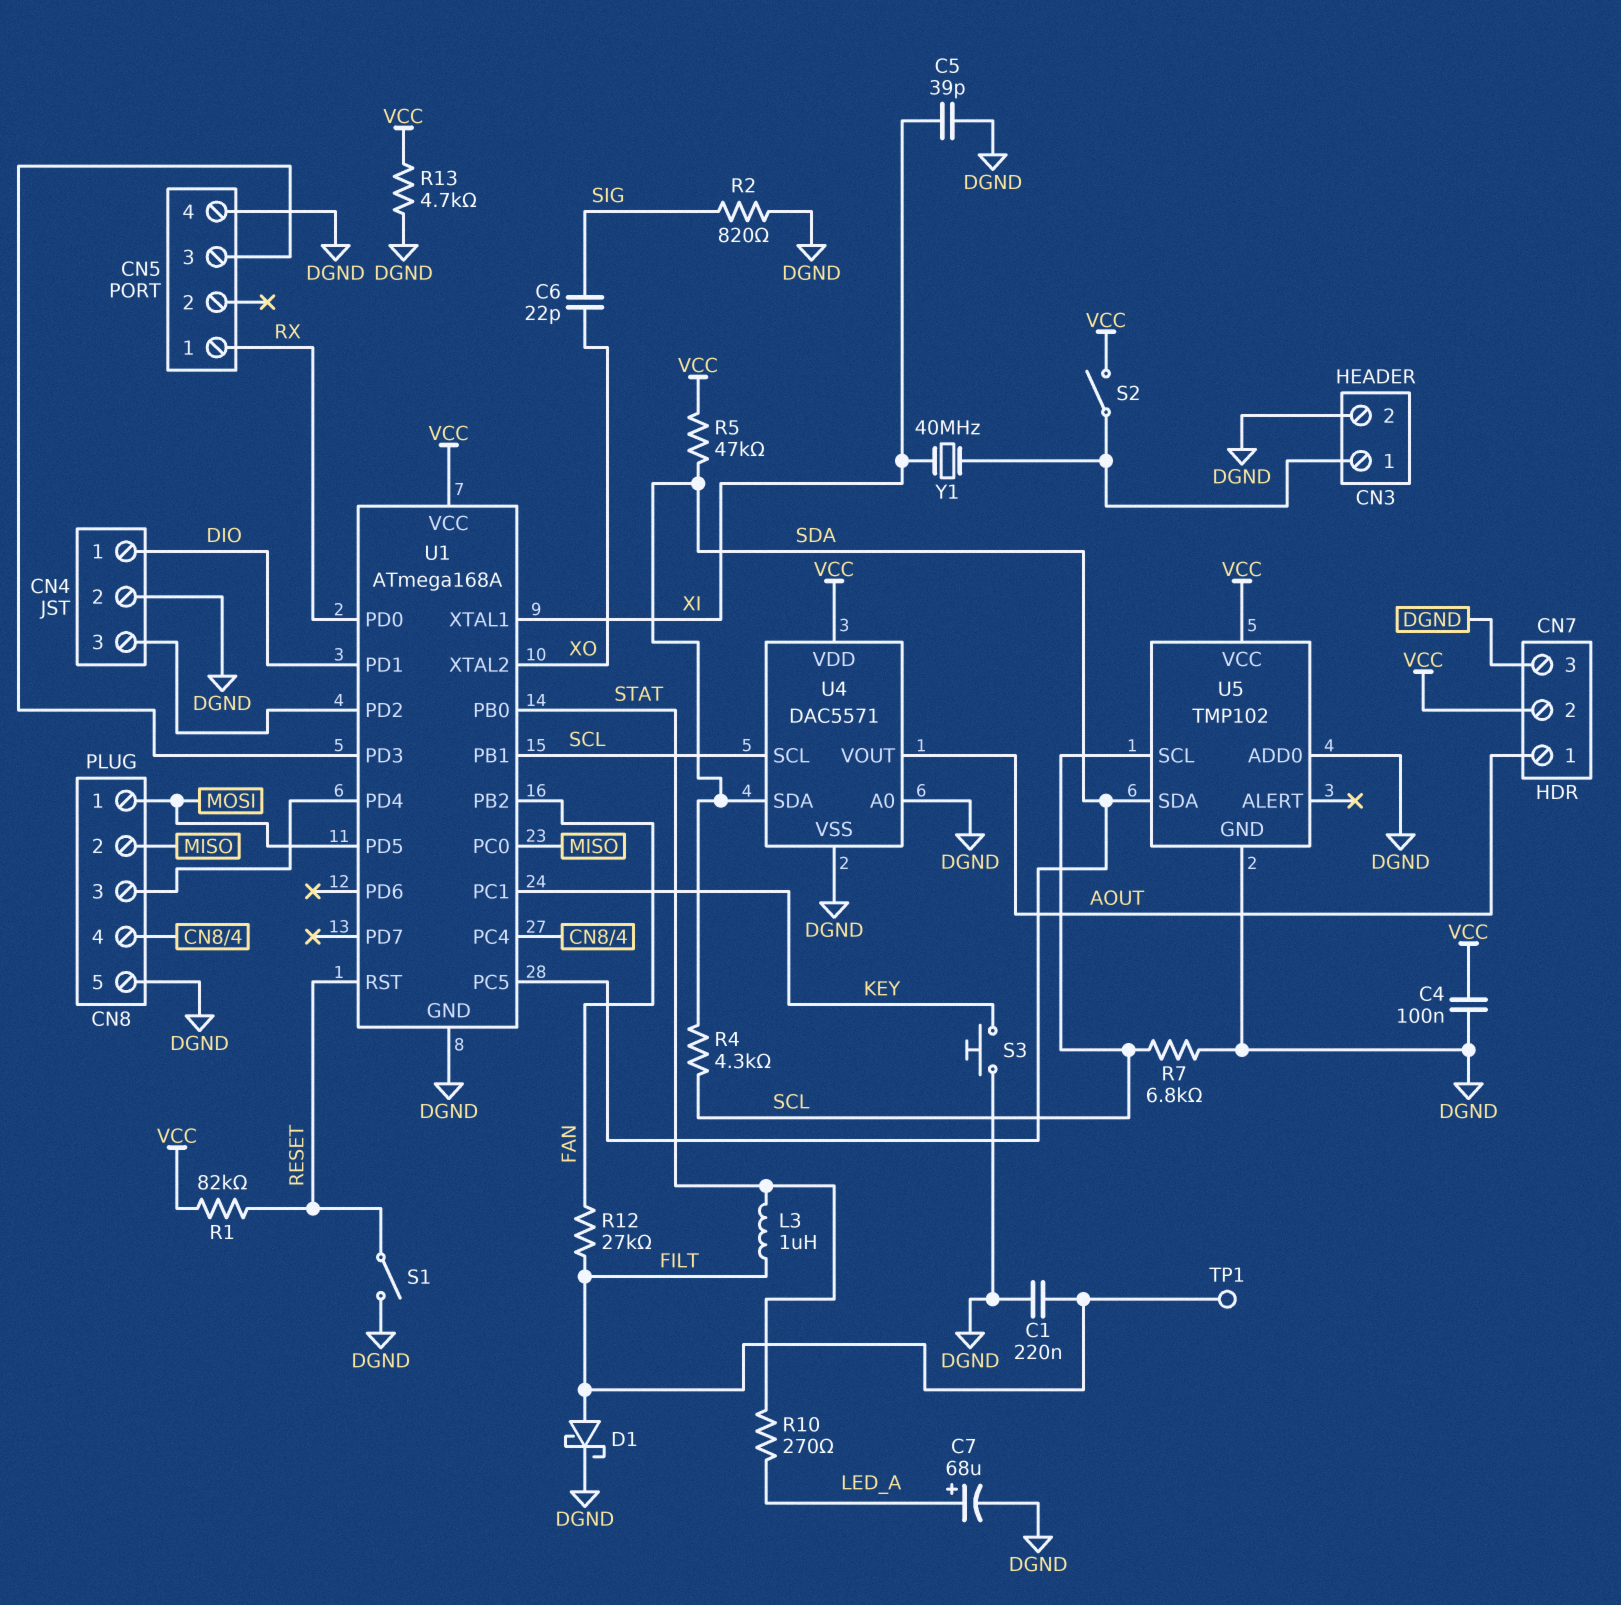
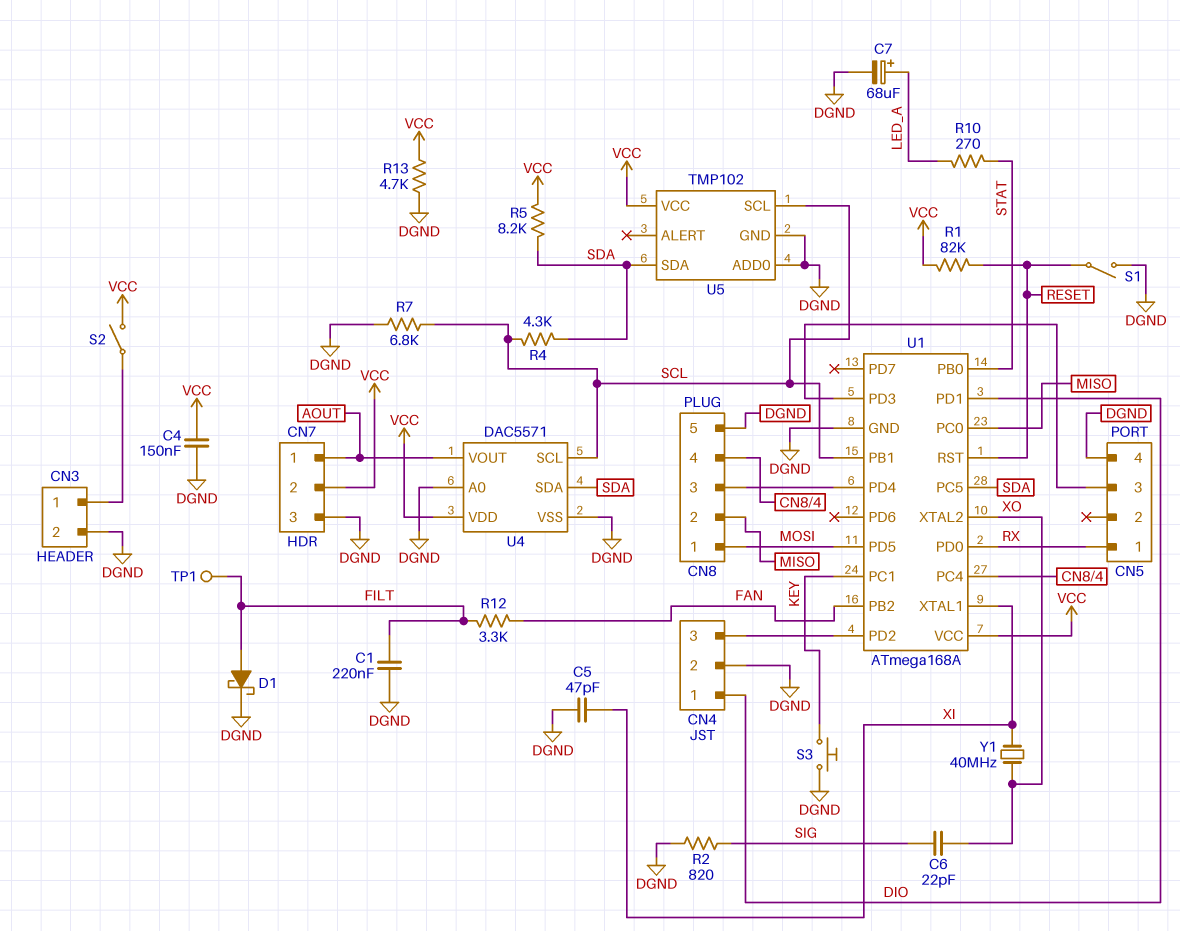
C4: 100nF (DGND, VCC) -> 150nF (DGND, VCC)
C5: 39pF (DGND, XI) -> 47pF (DGND, XI)
L3: 1uH (FILT, STAT) -> none
R5: 47k (SDA, VCC) -> 8.2k (SDA, VCC)
R12: 27k (FAN, FILT) -> 3.3k (FAN, FILT)
Y1: 40MHz (CN3/1, XI) -> 40MHz (XI, XO)

